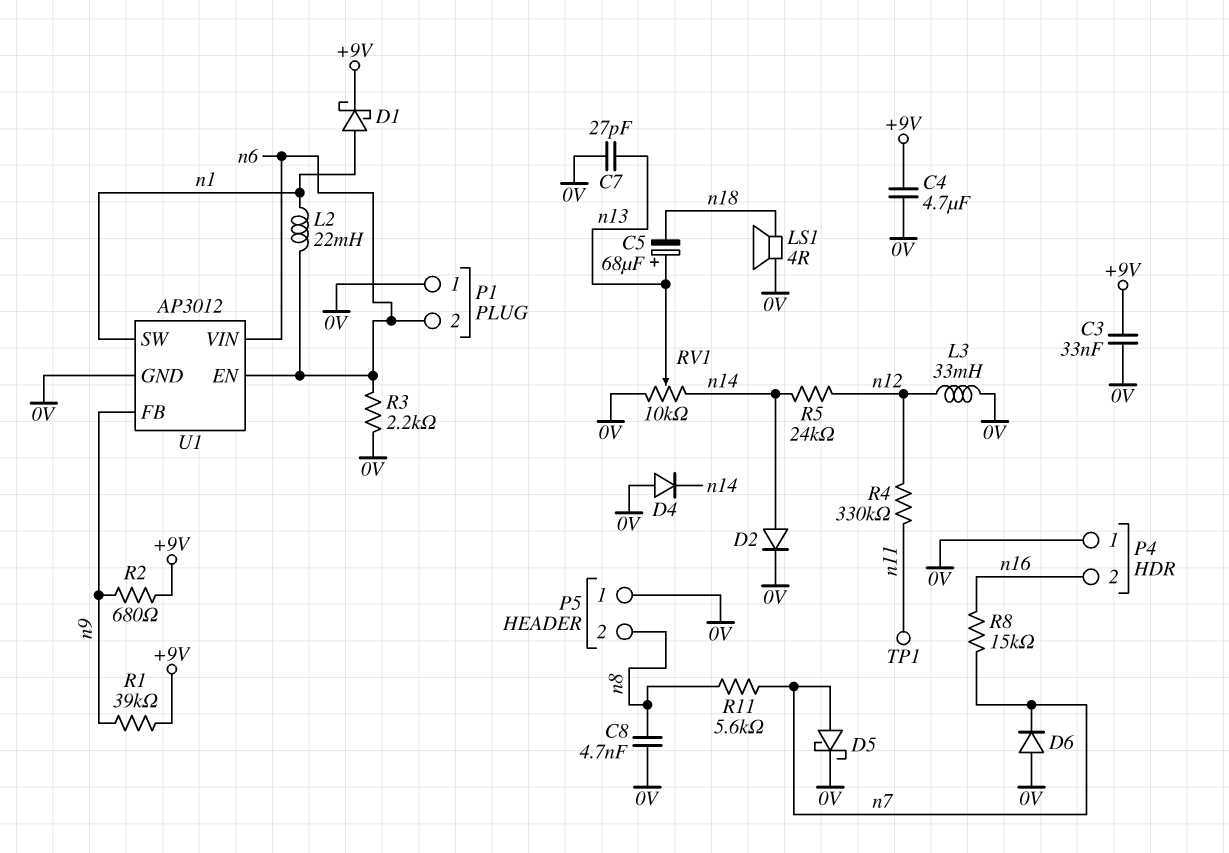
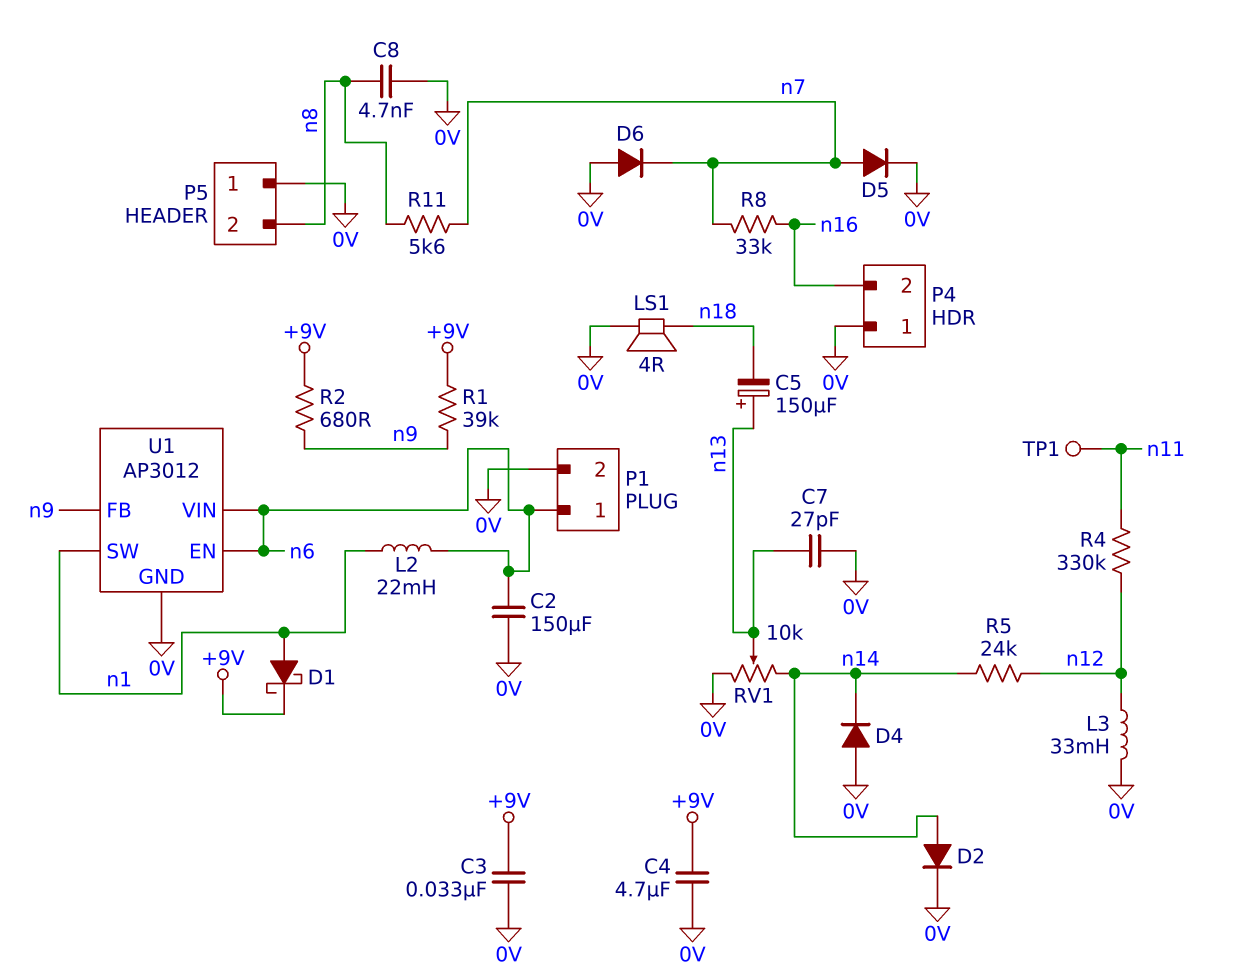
C2: none -> 150uF (0V, n6)
C5: 68uF (plus n13, minus n18) -> 150uF (plus n13, minus n18)
D5: schottky (A n7, K 0V) -> diode (A n7, K 0V)
P1 pin 1: 0V -> n6
P1 pin 2: n6 -> 0V
R3: 2.2k (0V, n6) -> none
R8: 15k (n7, n16) -> 33k (n7, n16)

